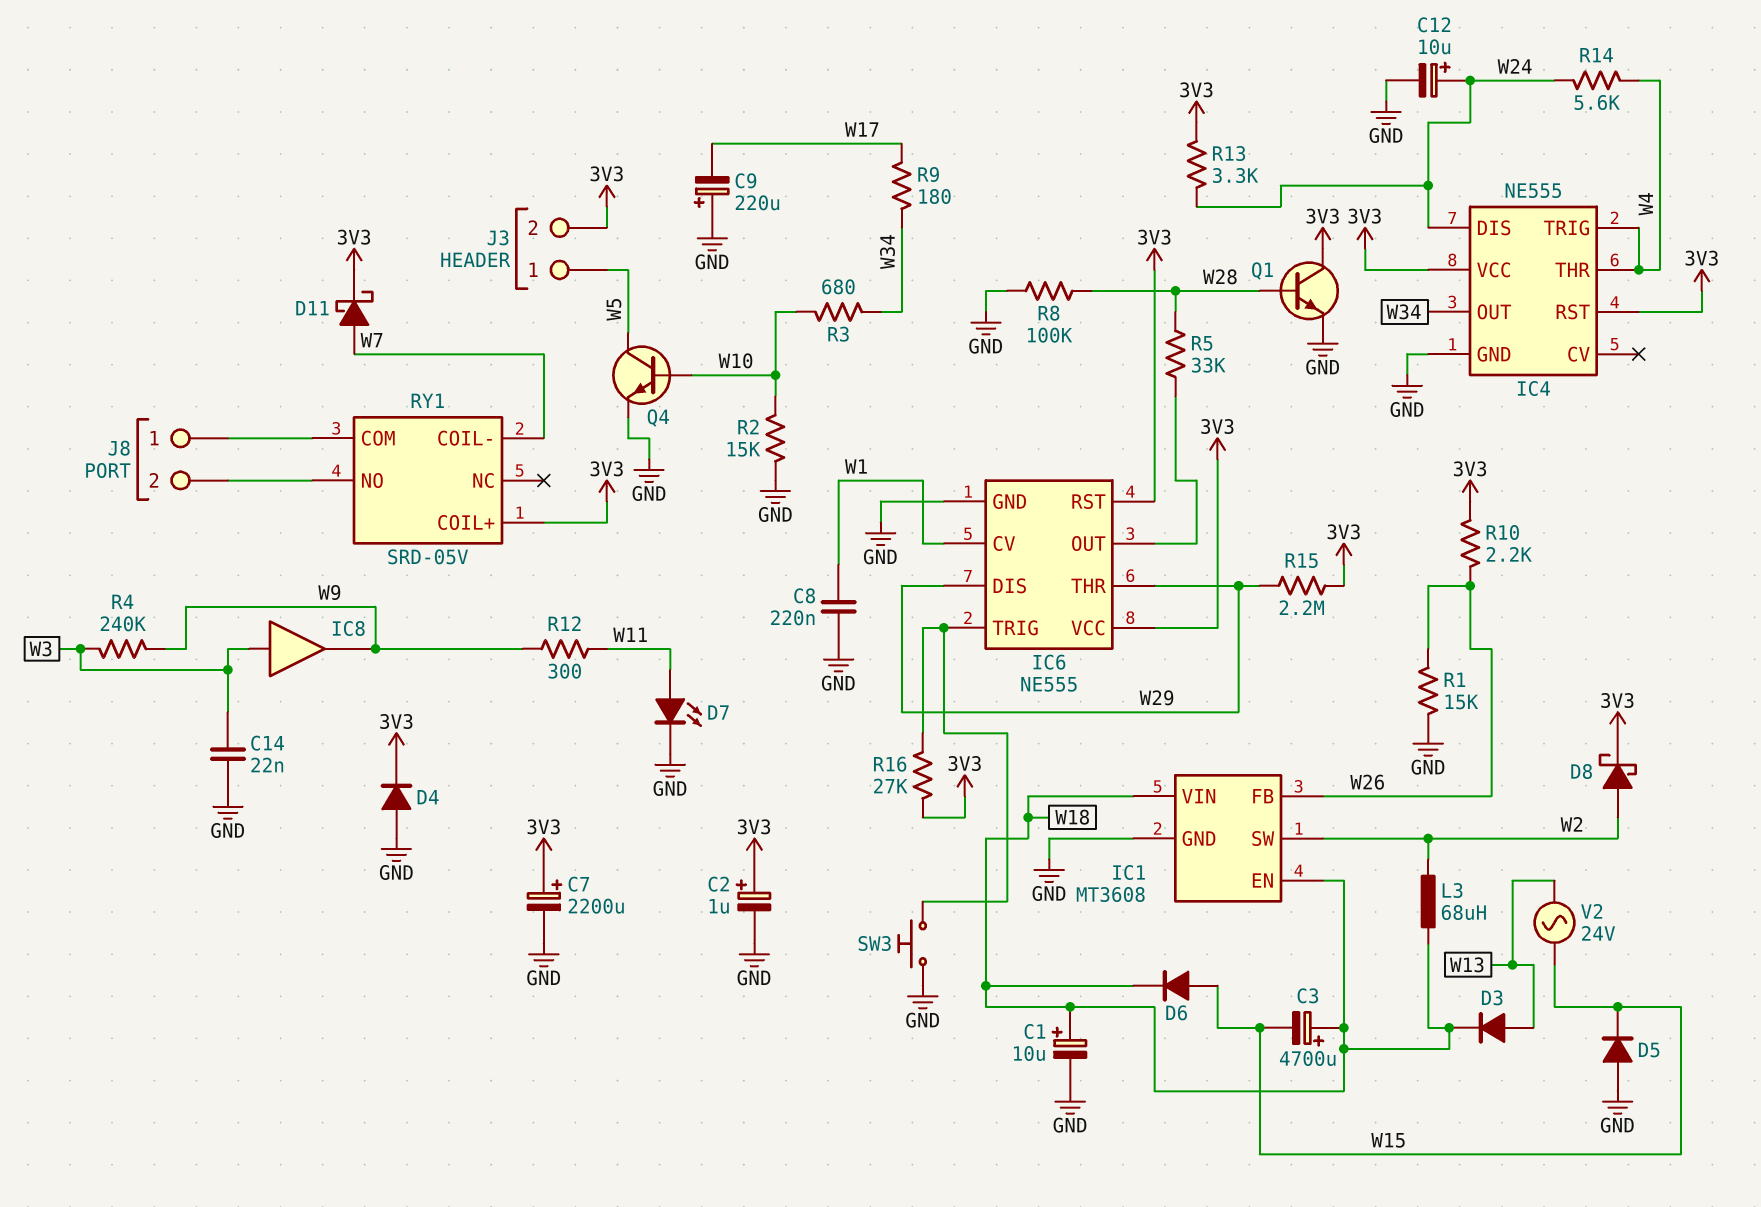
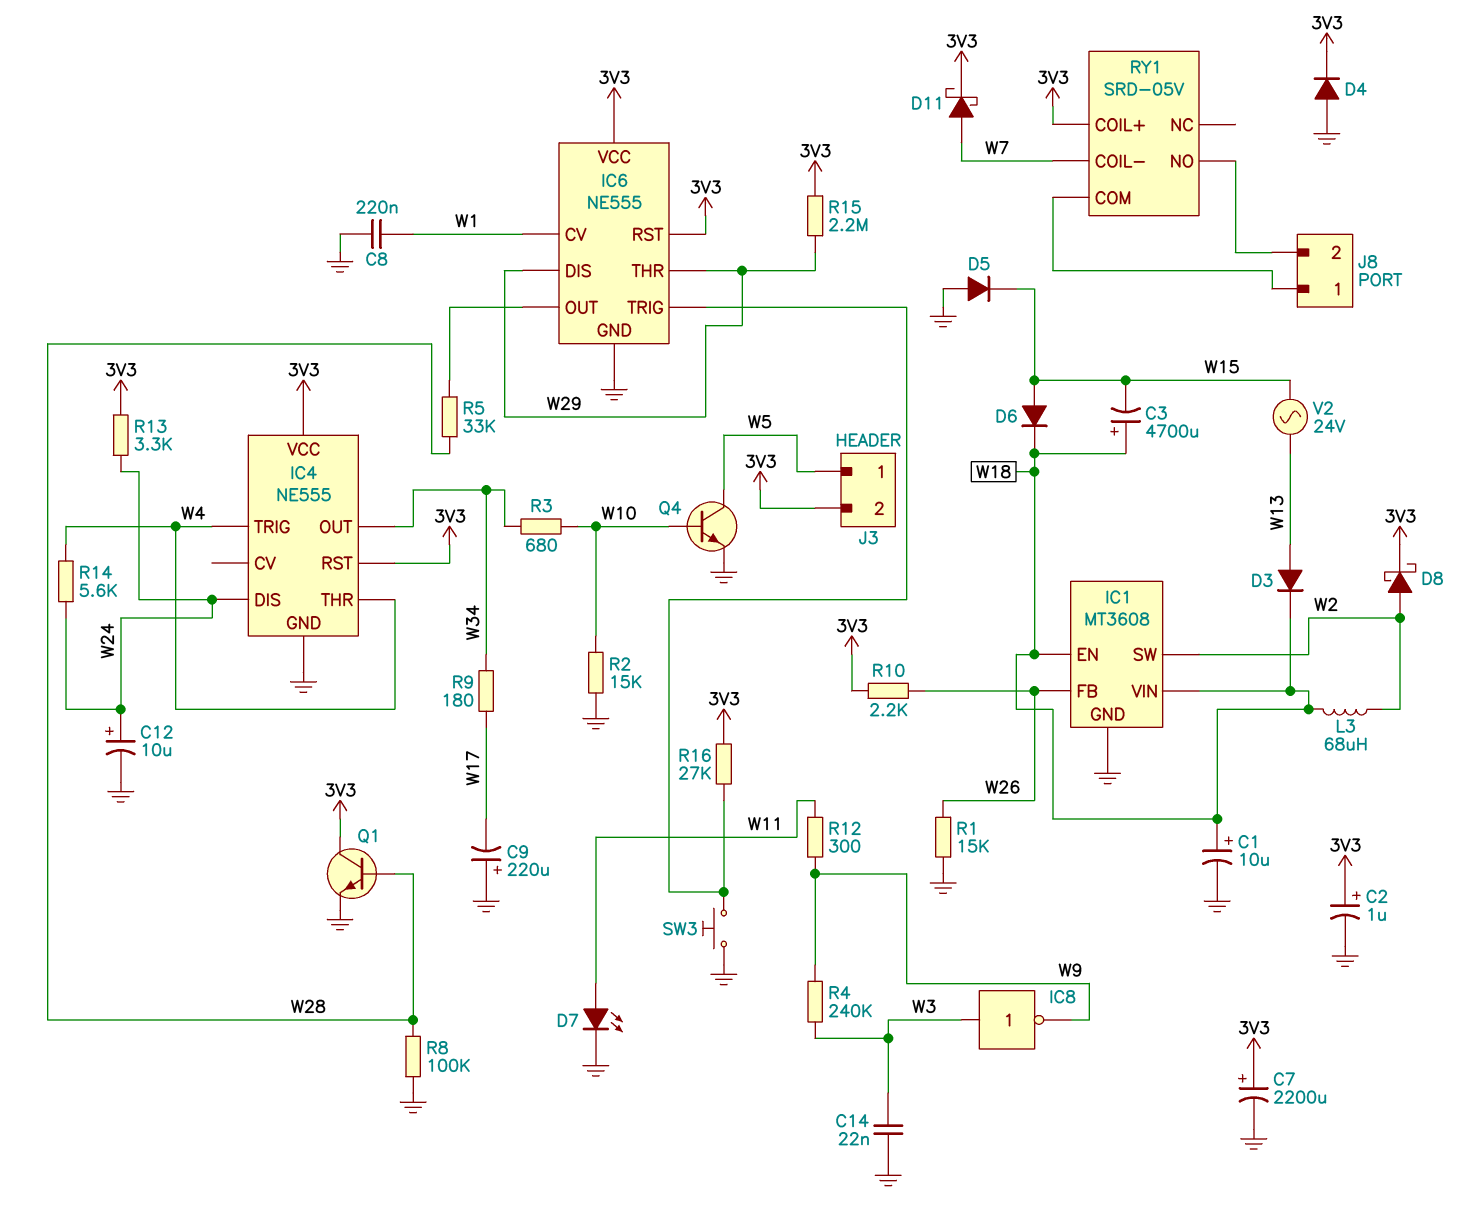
IC8: buffer (in W3, out W9) -> NOT (in W3, out W9)

